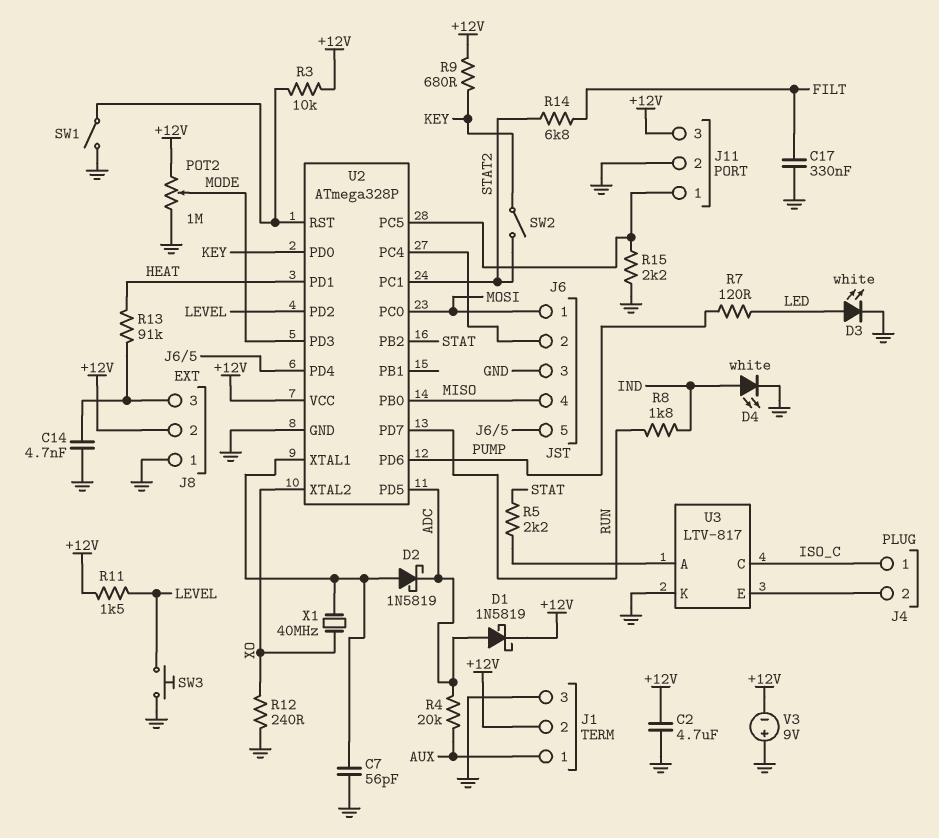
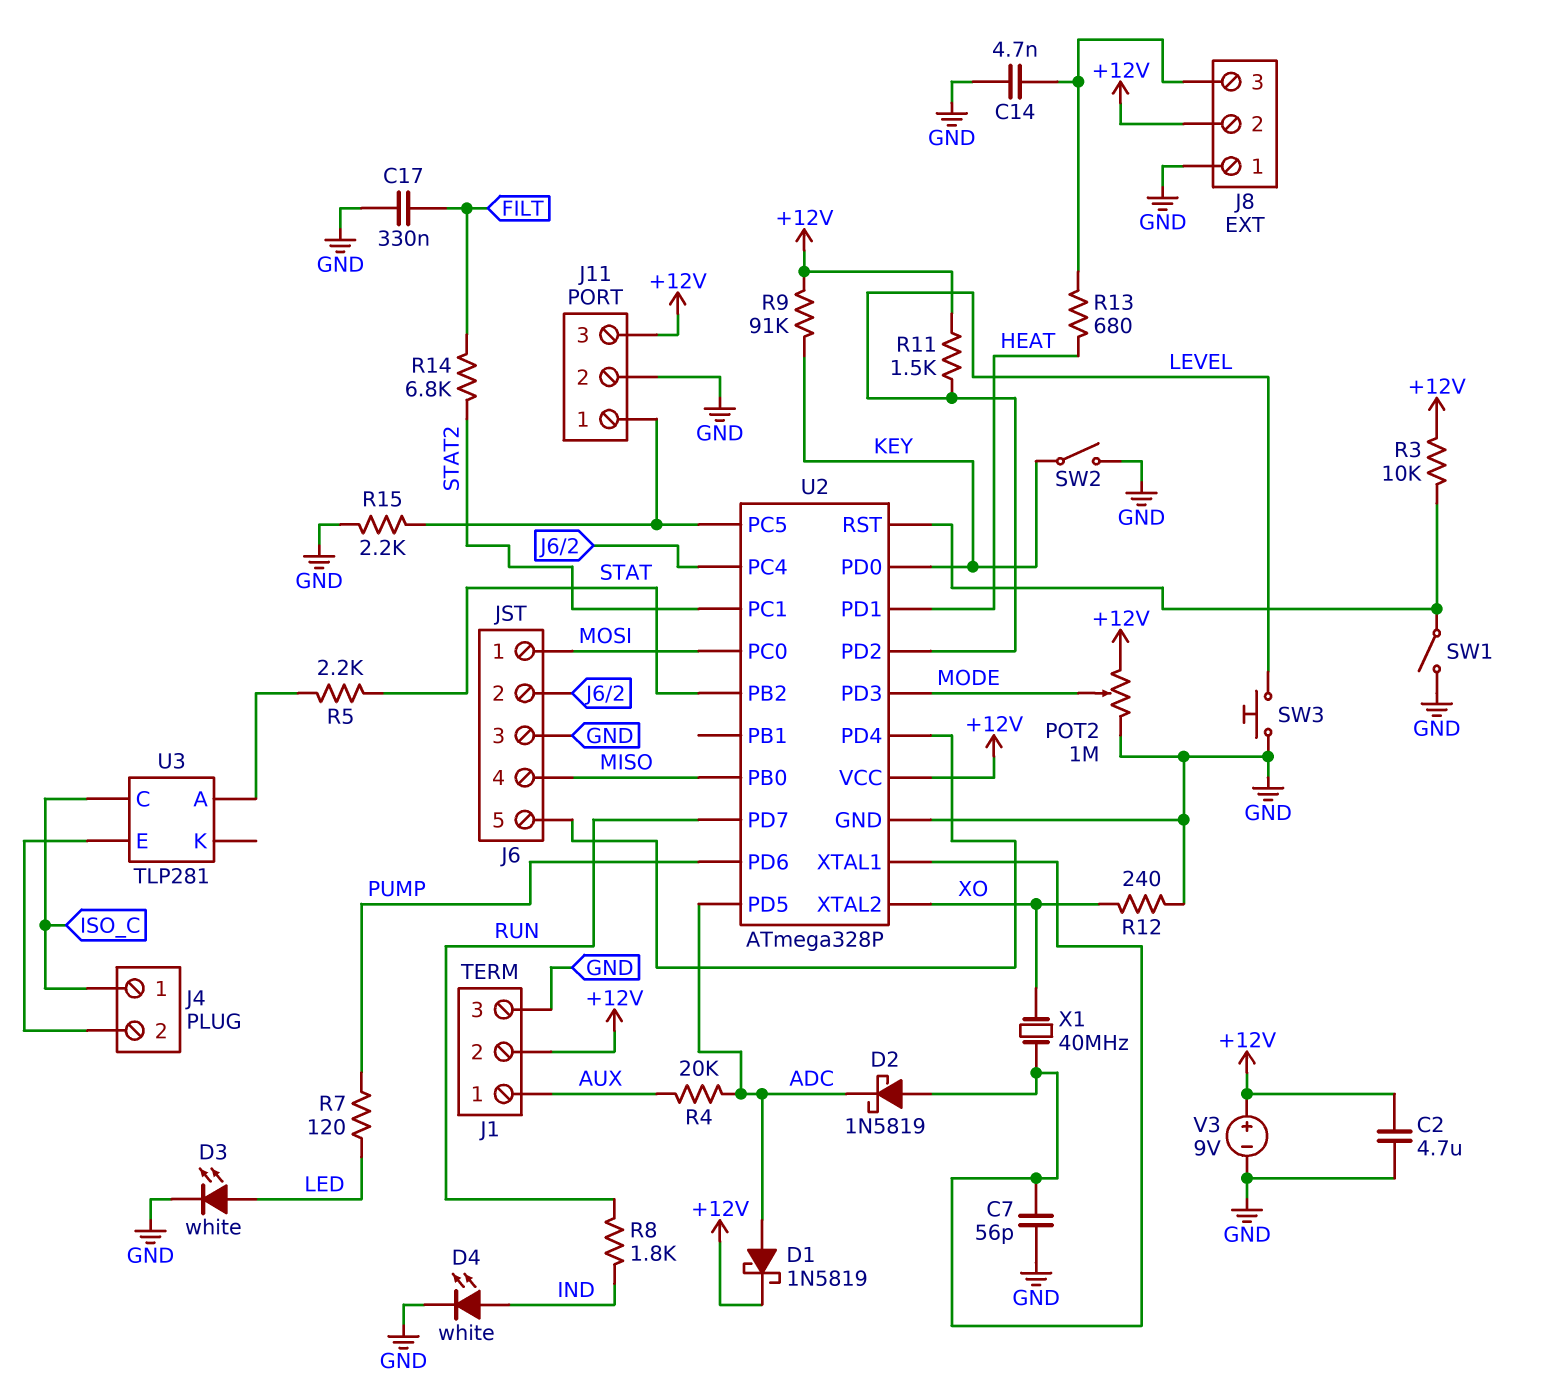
R9: 680 (+12V, KEY) -> 91k (+12V, KEY)
R13: 91k (HEAT, J8/3) -> 680 (HEAT, J8/3)
SW2: switch (KEY, STAT2) -> switch (GND, KEY)
U3: LTV-817 -> TLP281
U3 pin K: GND -> none
V3: 9V (plus GND, minus +12V) -> 9V (plus +12V, minus GND)

